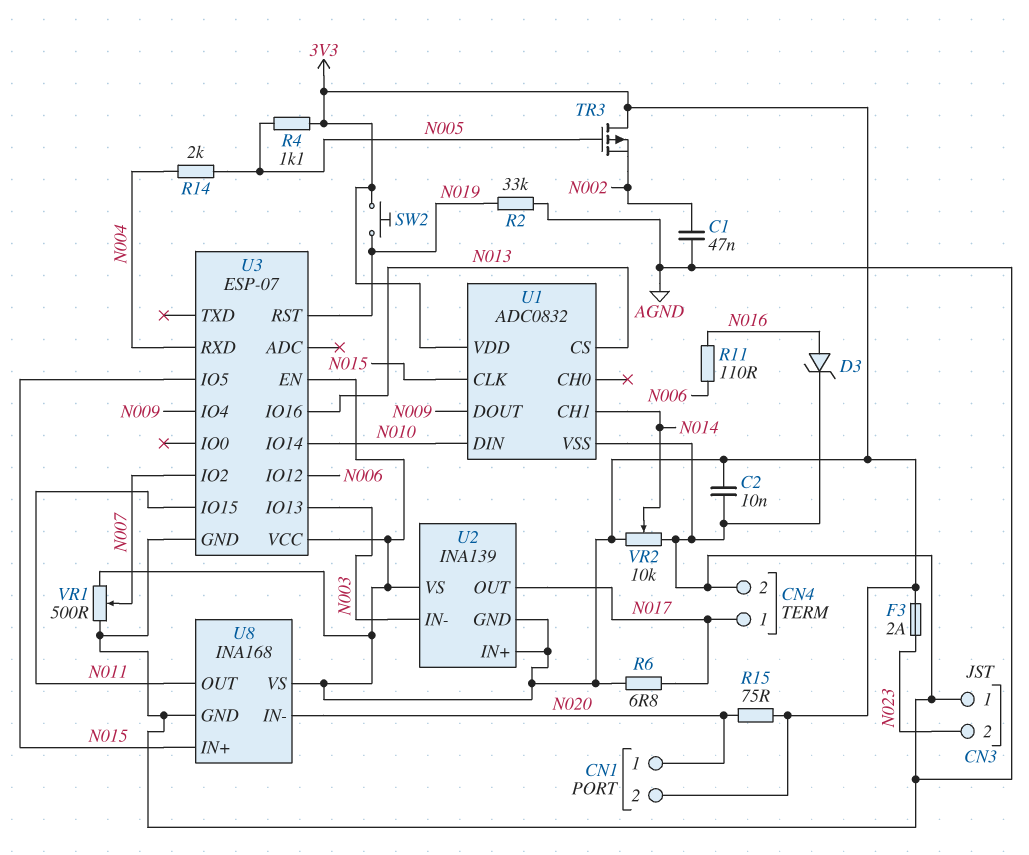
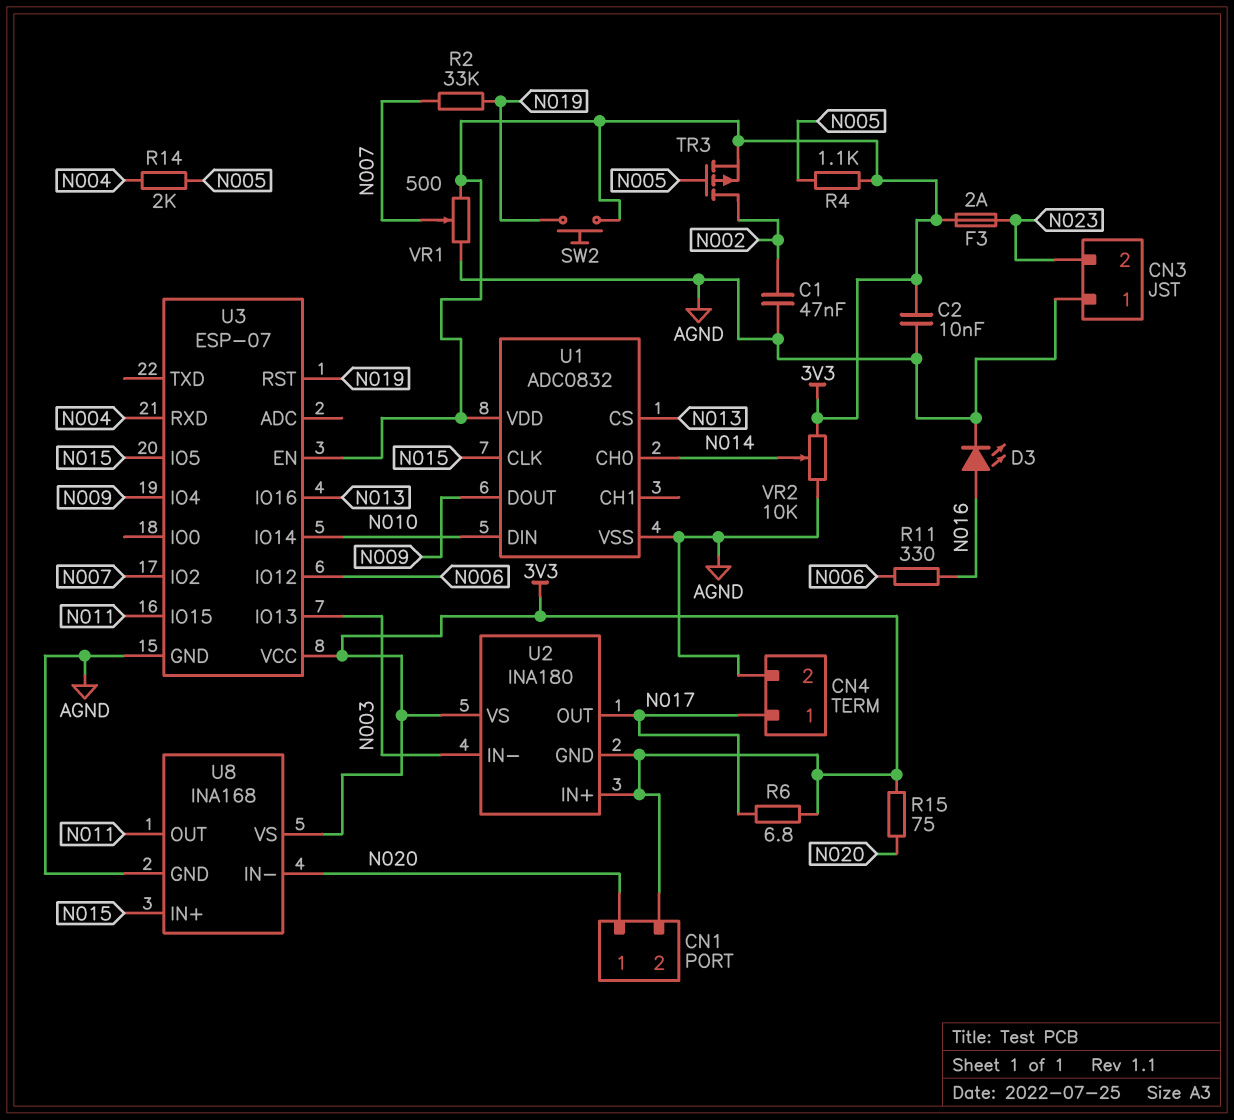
D3: zener (A N016, K AGND) -> LED (A N016, K AGND)
R2: 33k (AGND, N019) -> 33k (N007, N019)
R11: 110 (N006, N016) -> 330 (N006, N016)
TR3: PMOS (G N005, D 3V3, S N002) -> PMOS (G N005, D N002, S 3V3)
U1 pin CH0: none -> N014
U1 pin CH1: N014 -> none
U2: INA139 -> INA180

